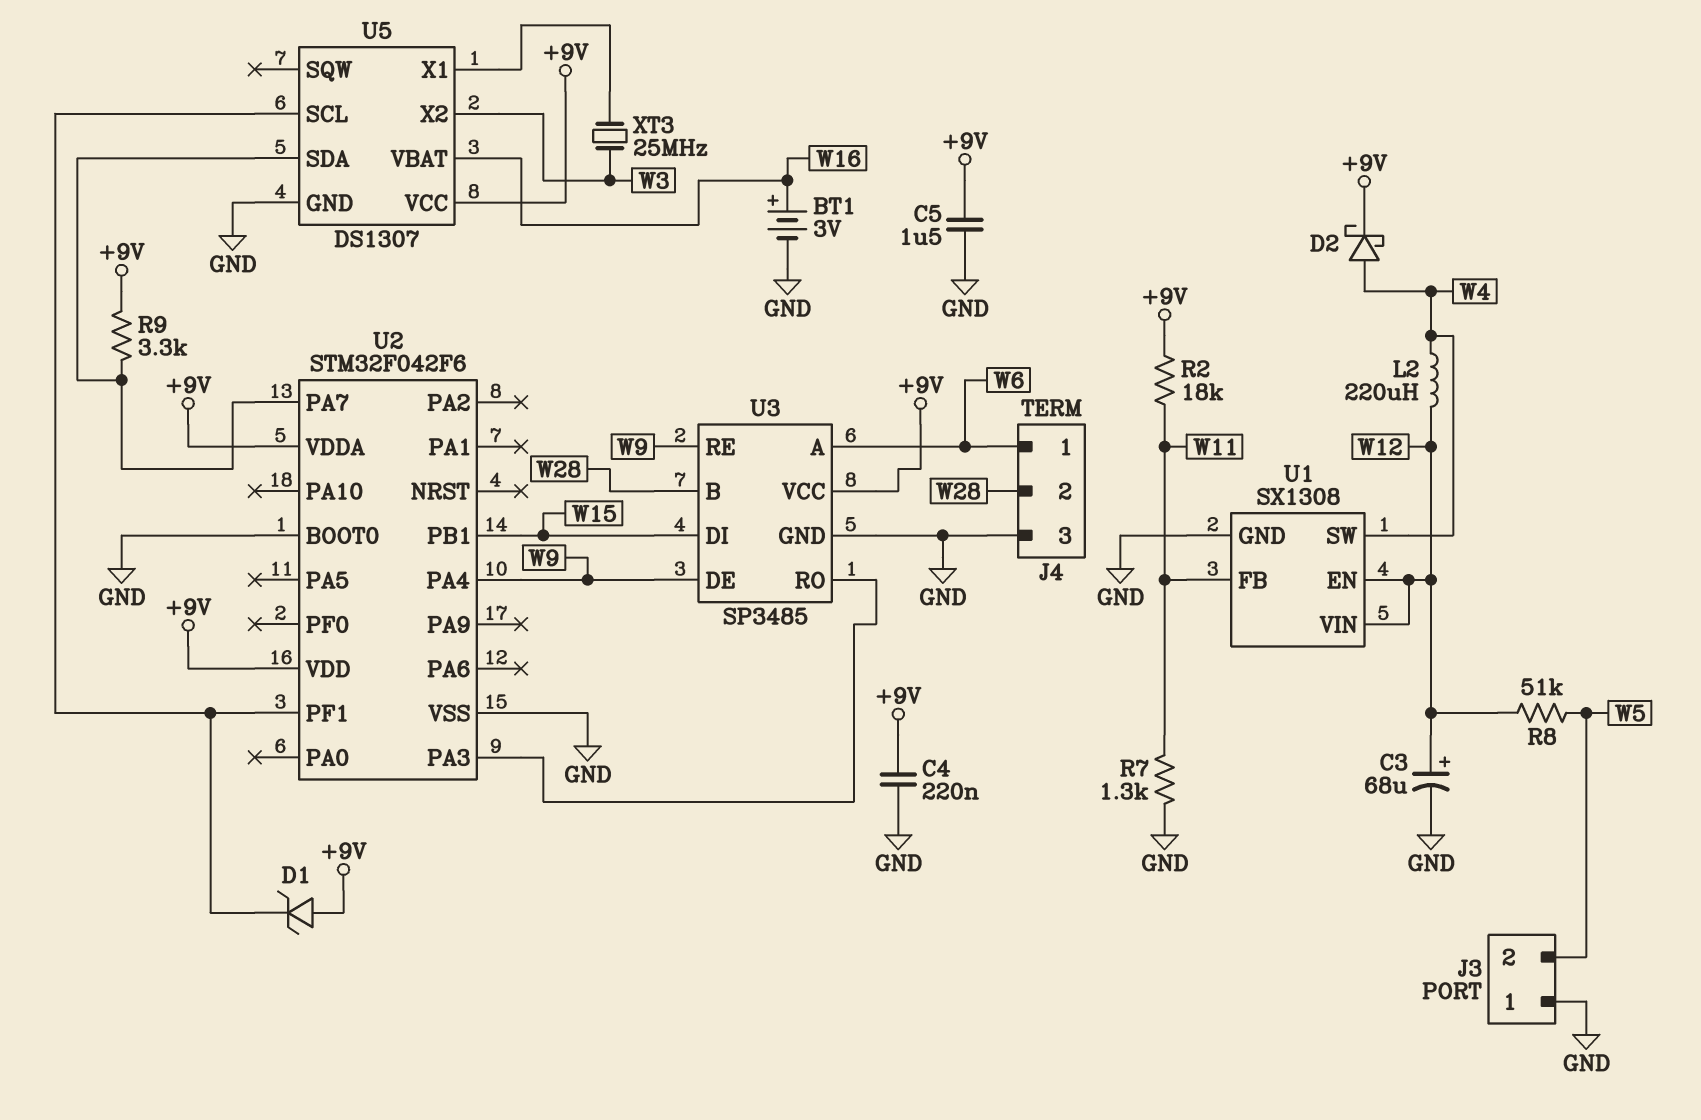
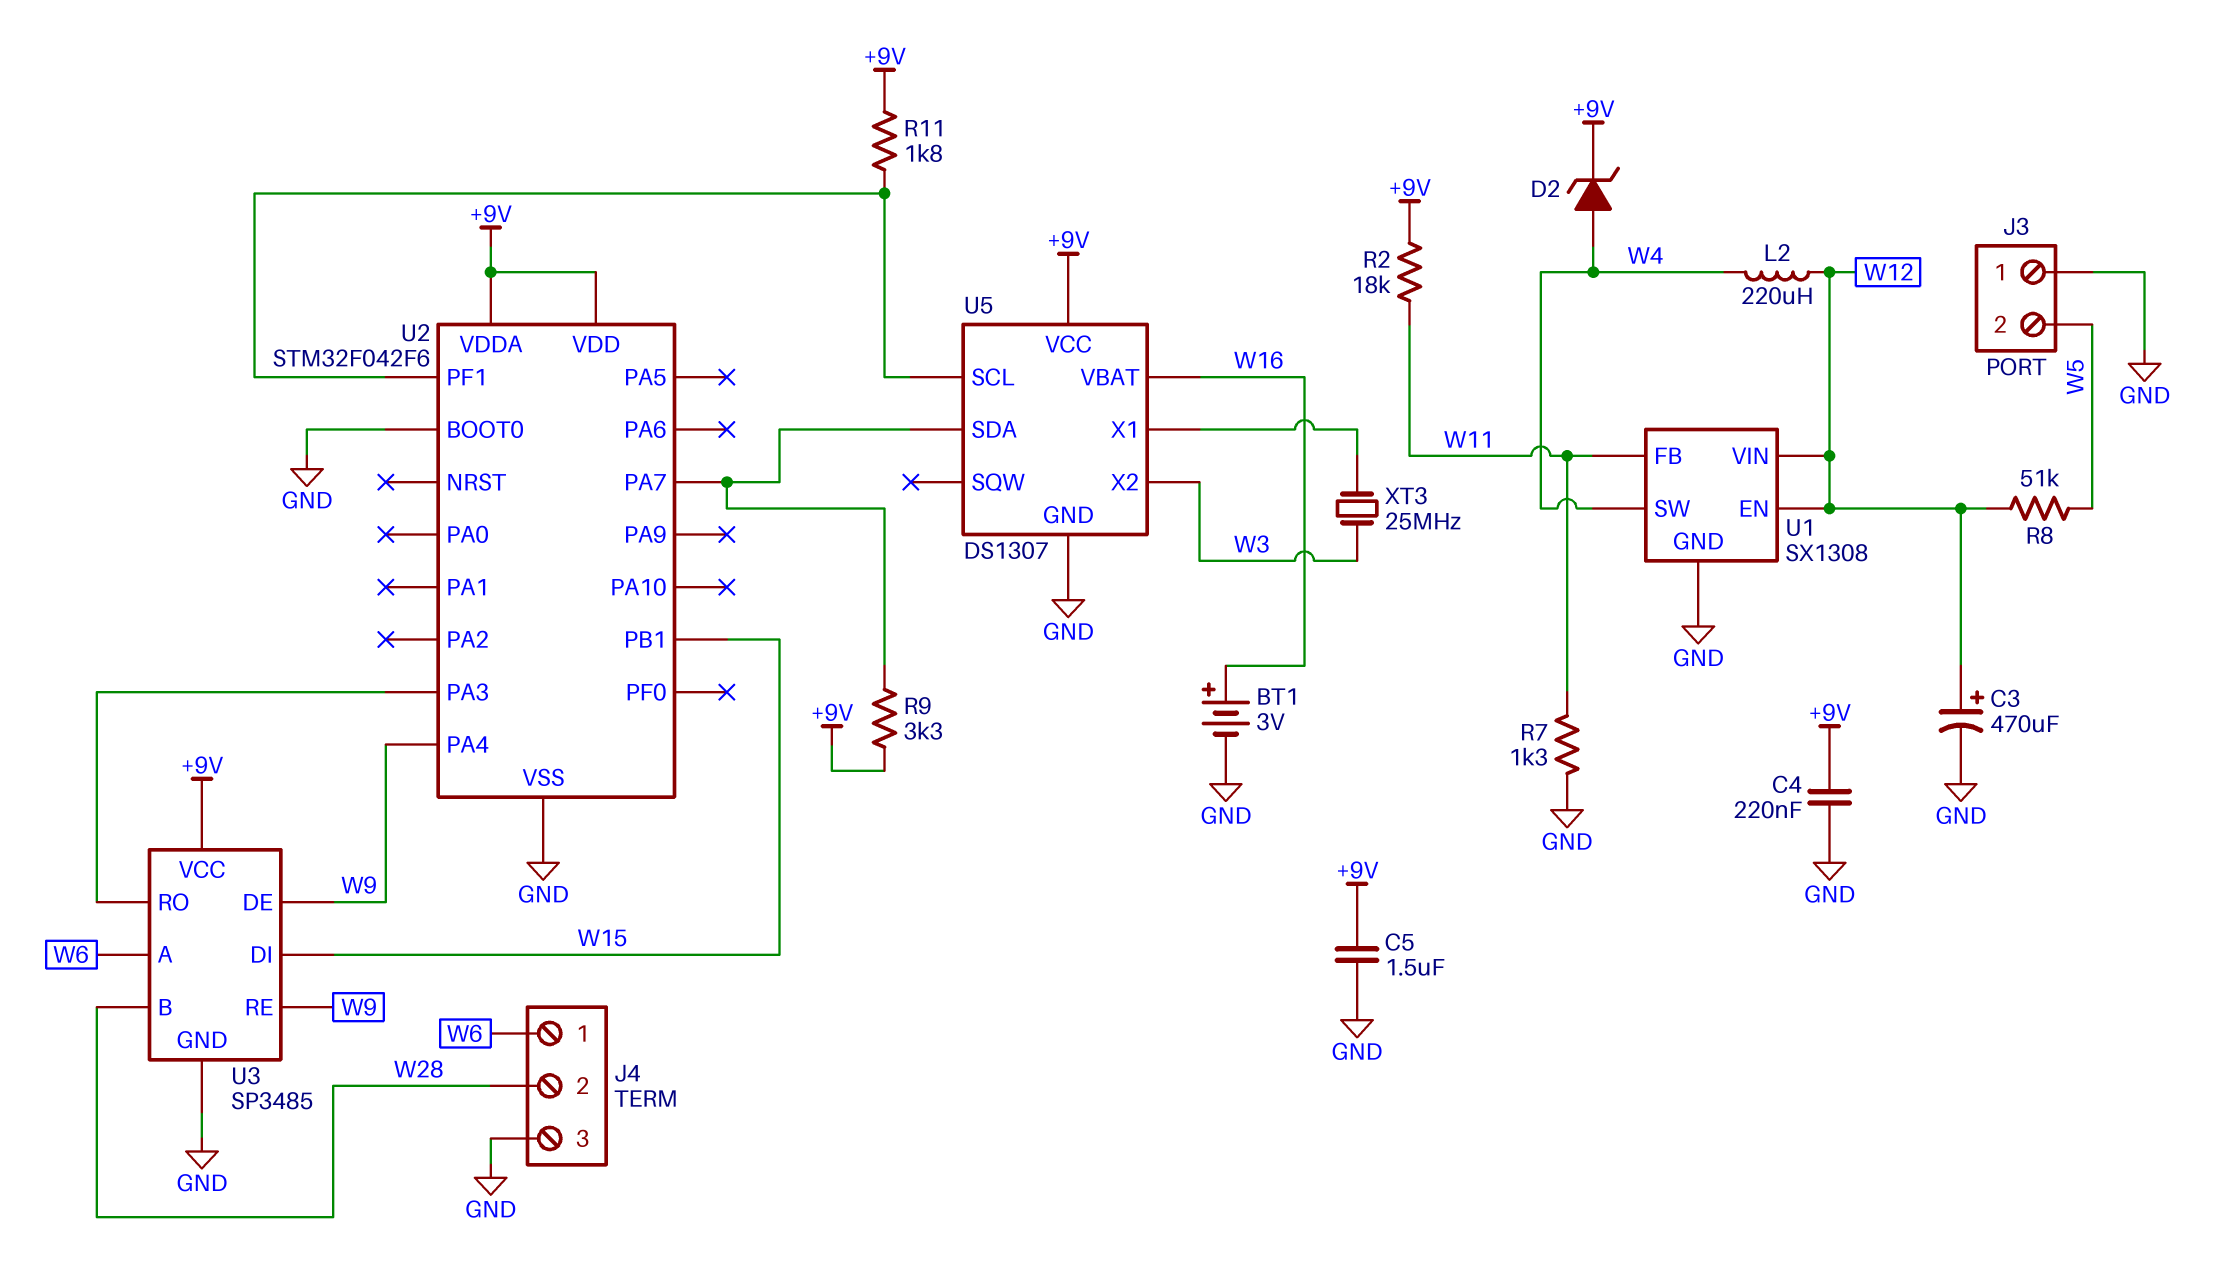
C3: 68uF (plus W12, minus GND) -> 470uF (plus W12, minus GND)
D1: zener (A +9V, K U2/PF1) -> none
D2: schottky (A W4, K +9V) -> zener (A W4, K +9V)
R11: none -> 1.8k (+9V, U2/PF1)

